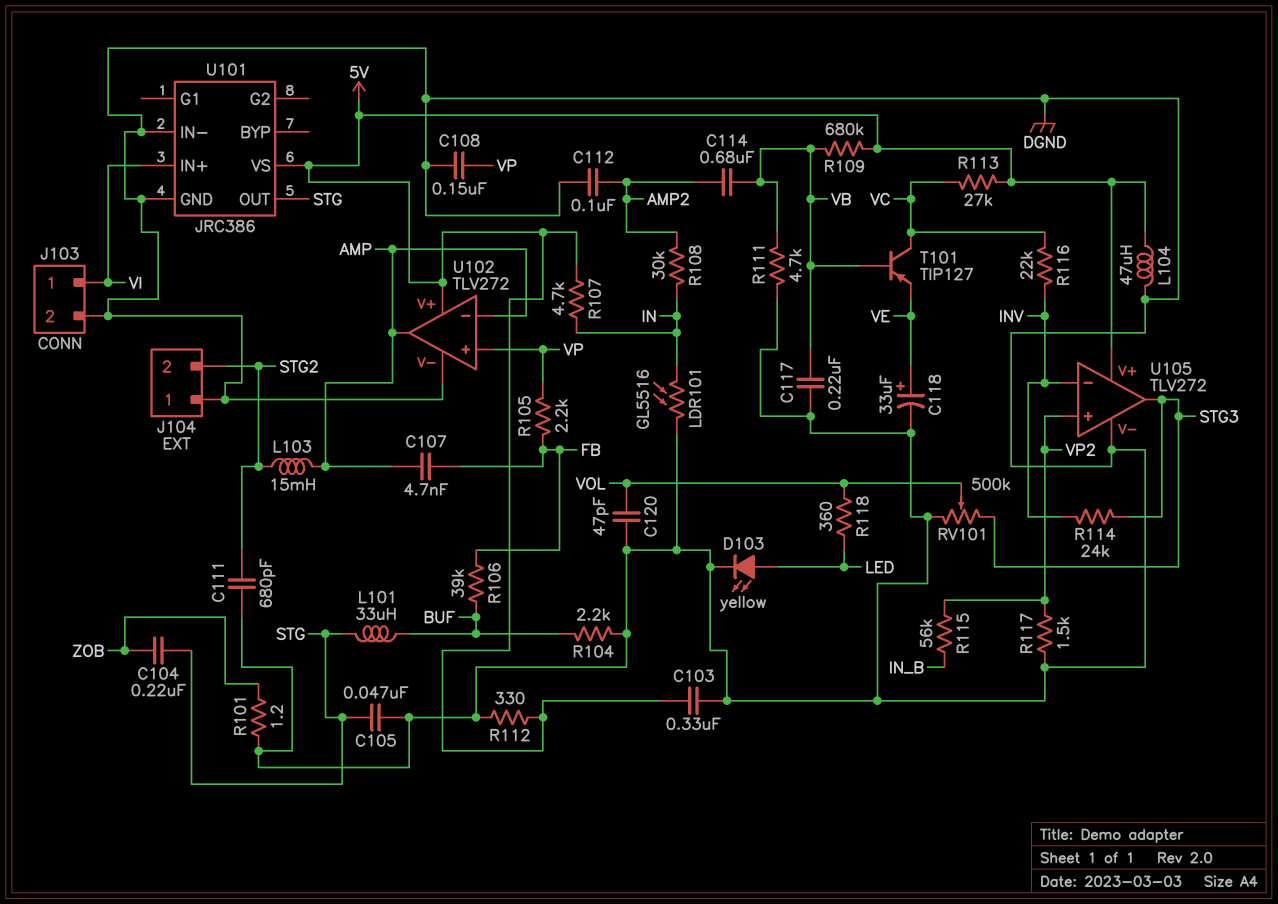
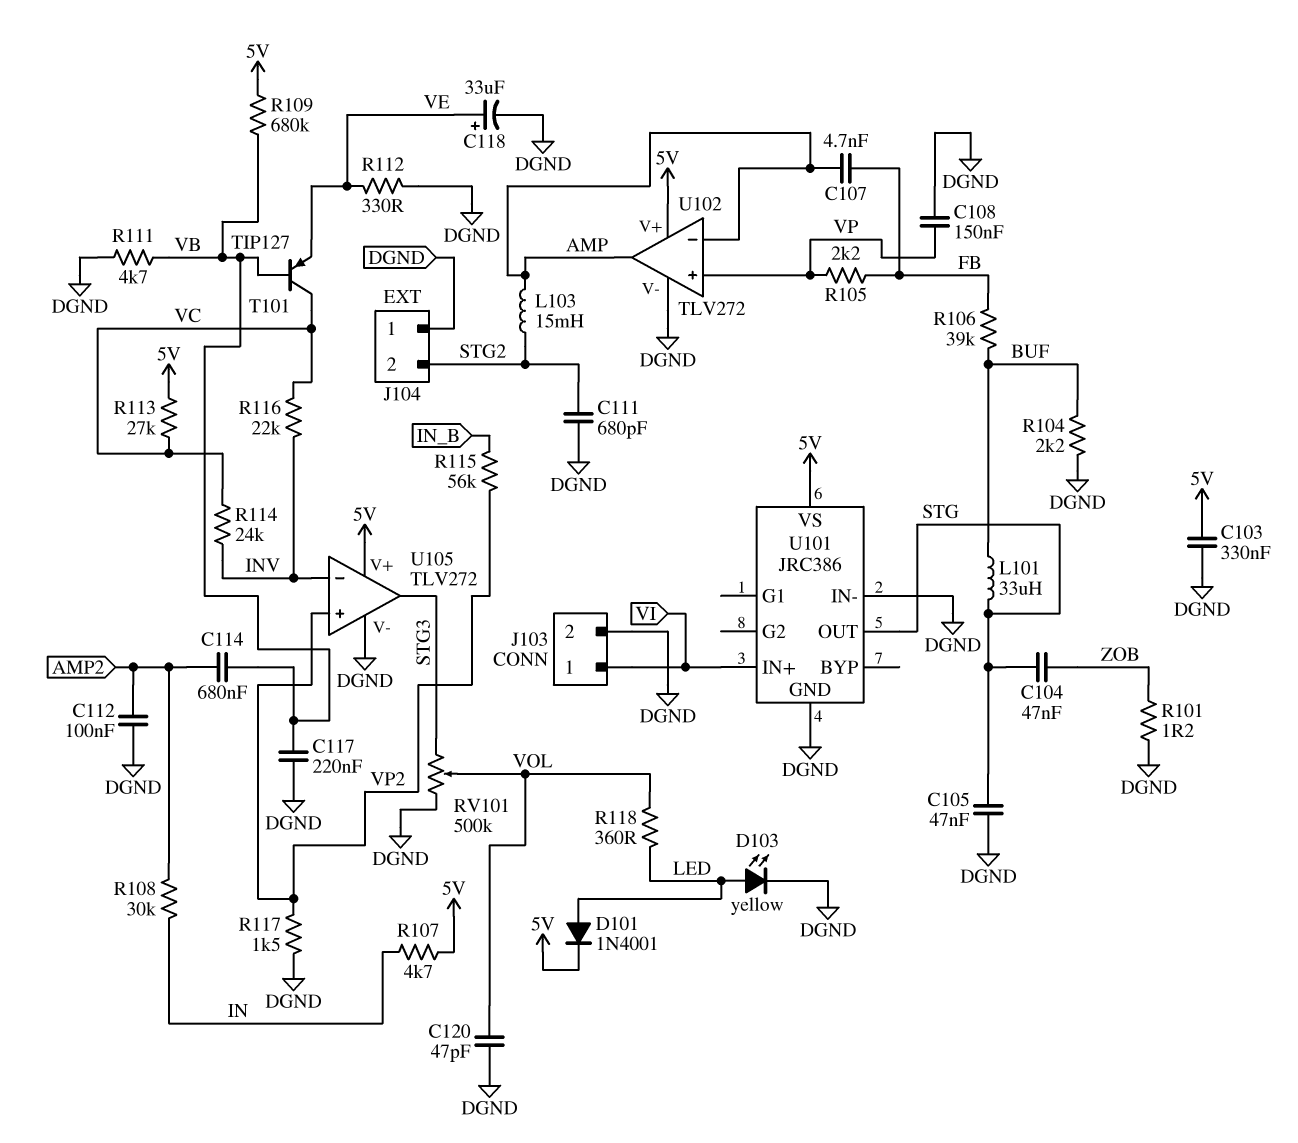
C104: 220nF (STG, ZOB) -> 47nF (STG, ZOB)
D101: none -> diode 1N4001 (A LED, K 5V)
L104: 47uH (5V, DGND) -> none
LDR101: GL5516 (DGND, IN) -> none
R112: 330 (5V, DGND) -> 330 (DGND, VE)
R114: 24k (INV, STG3) -> 24k (INV, VC)

